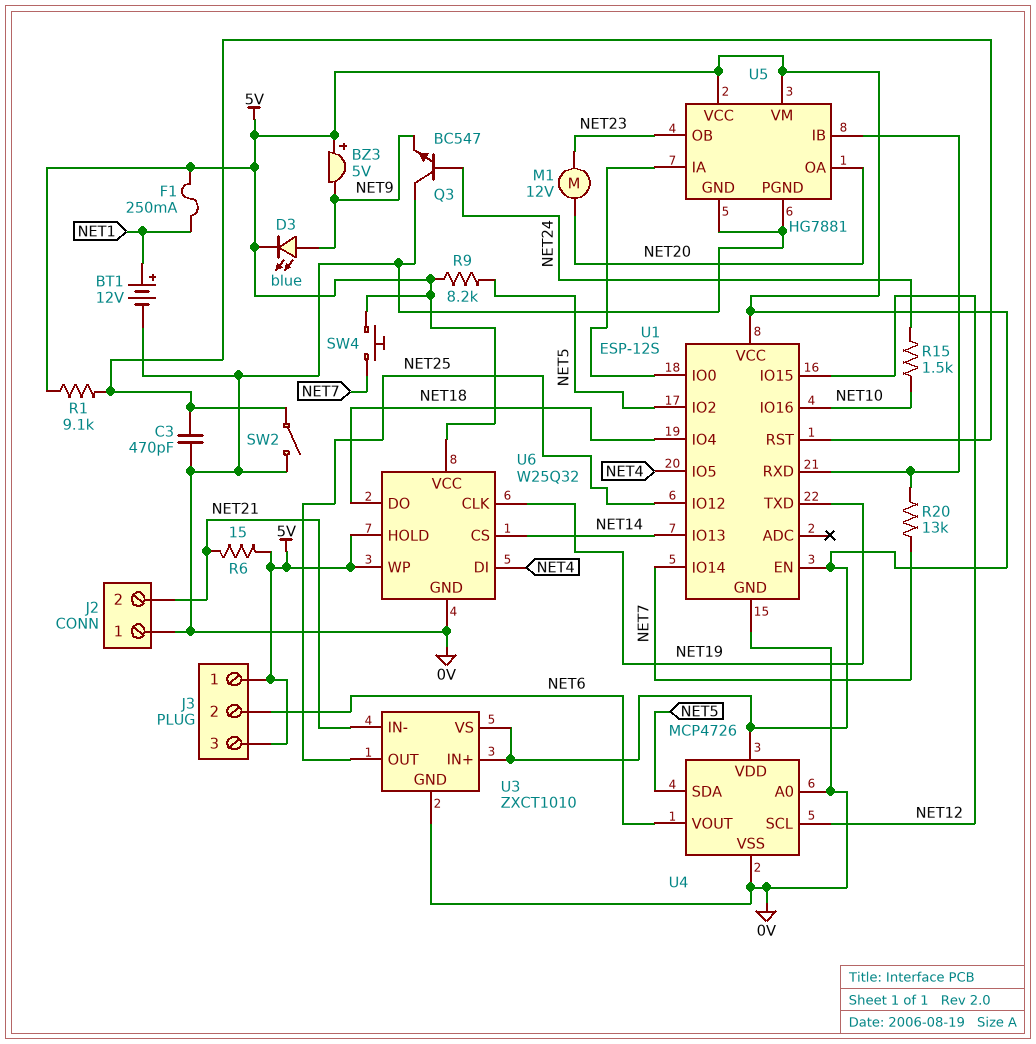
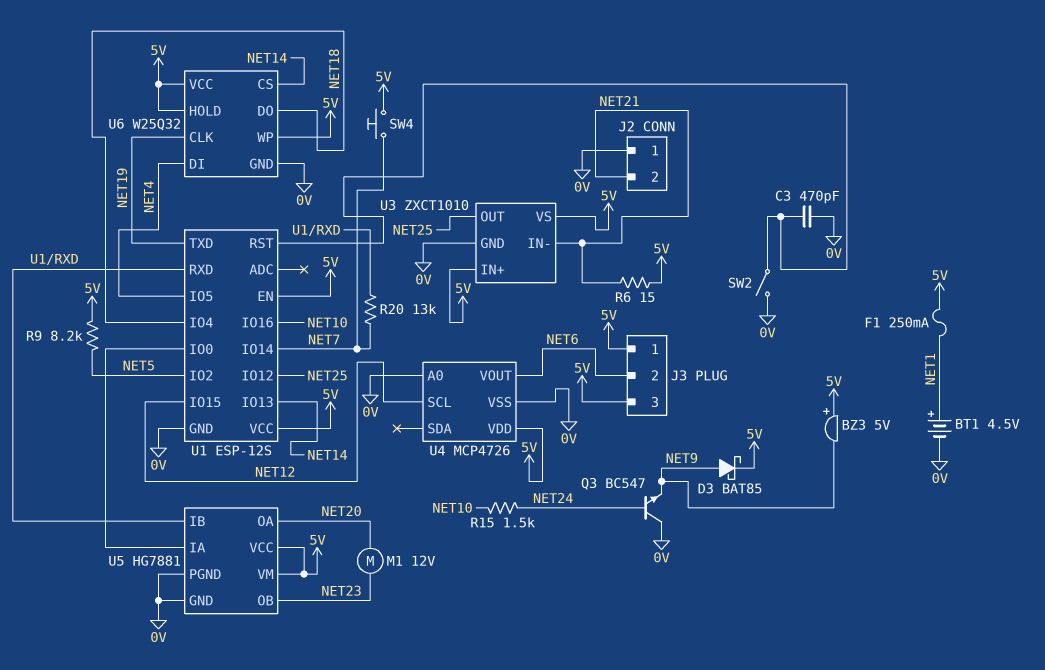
BT1: 12V (plus NET1, minus 0V) -> 4.5V (plus NET1, minus 0V)
D3: LED blue (A NET9, K 5V) -> schottky BAT85 (A NET9, K 5V)
R1: 9.1k (5V, U1/RST) -> none
U4 pin SDA: NET5 -> none

